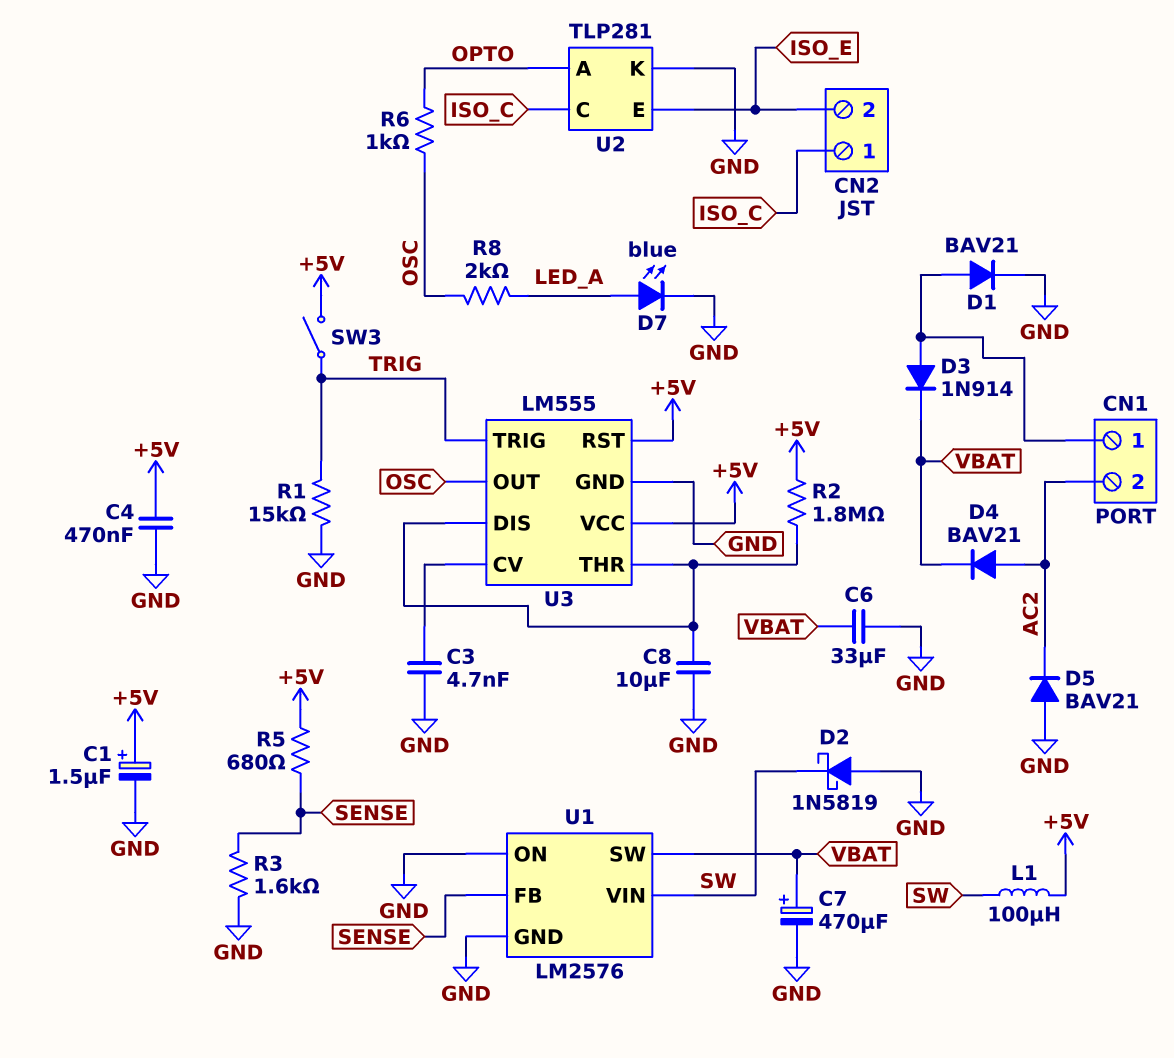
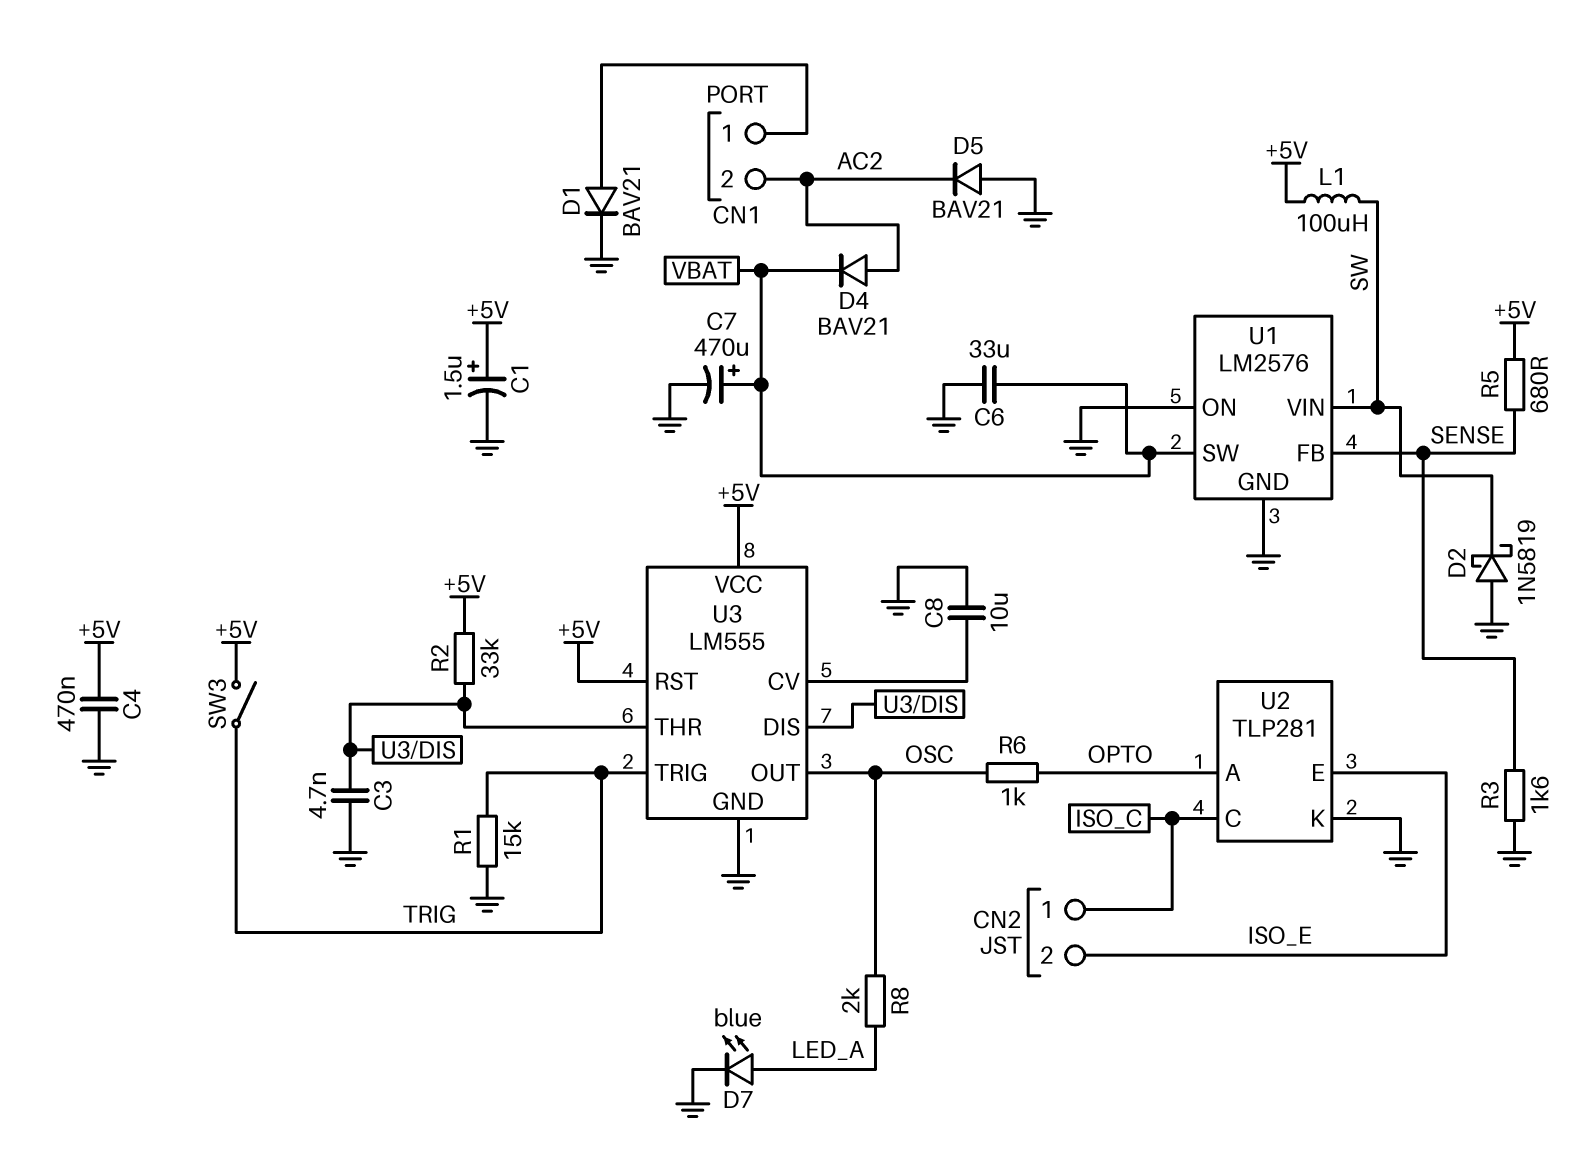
C3: 4.7nF (GND, U3/CV) -> 4.7nF (GND, U3/DIS)
C8: 10uF (GND, U3/DIS) -> 10uF (GND, U3/CV)
D3: diode 1N914 (A CN1/1, K VBAT) -> none
R2: 1.8M (+5V, U3/DIS) -> 33k (+5V, U3/DIS)

